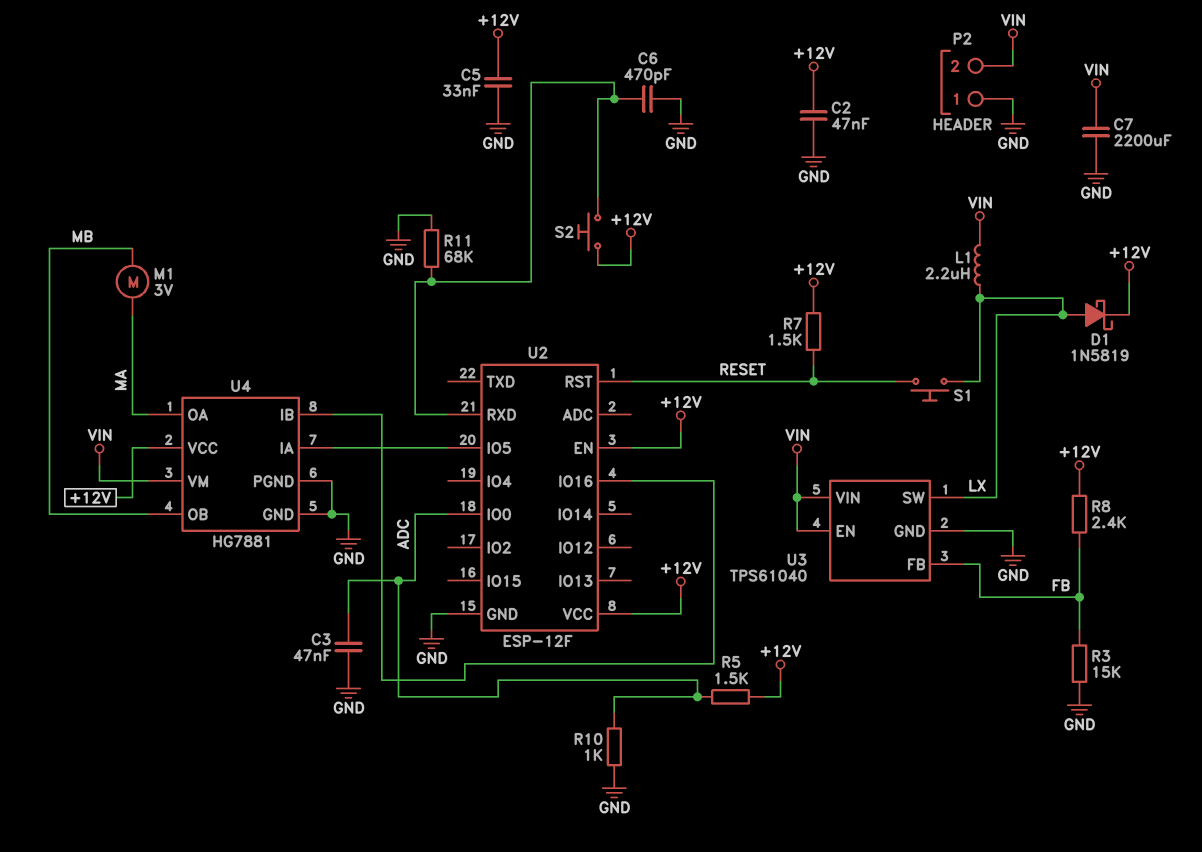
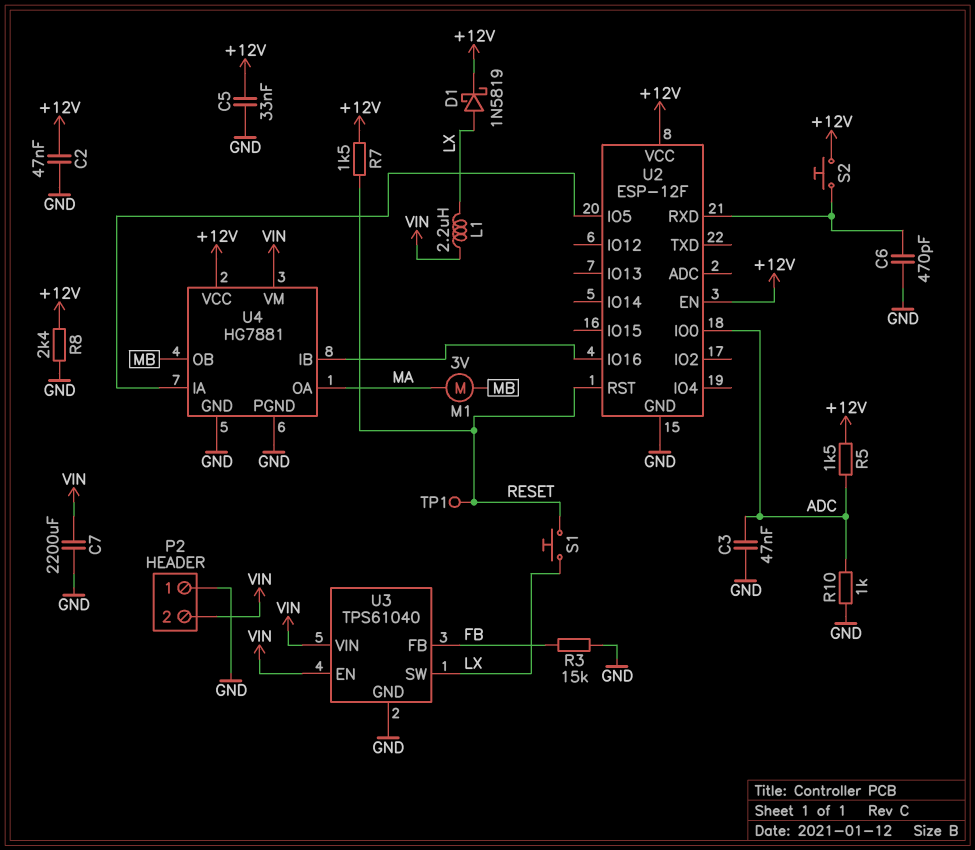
R8: 2.4k (+12V, FB) -> 2.4k (+12V, GND)
R11: 68k (GND, U2/RXD) -> none
TP1: none -> test point (RESET)

